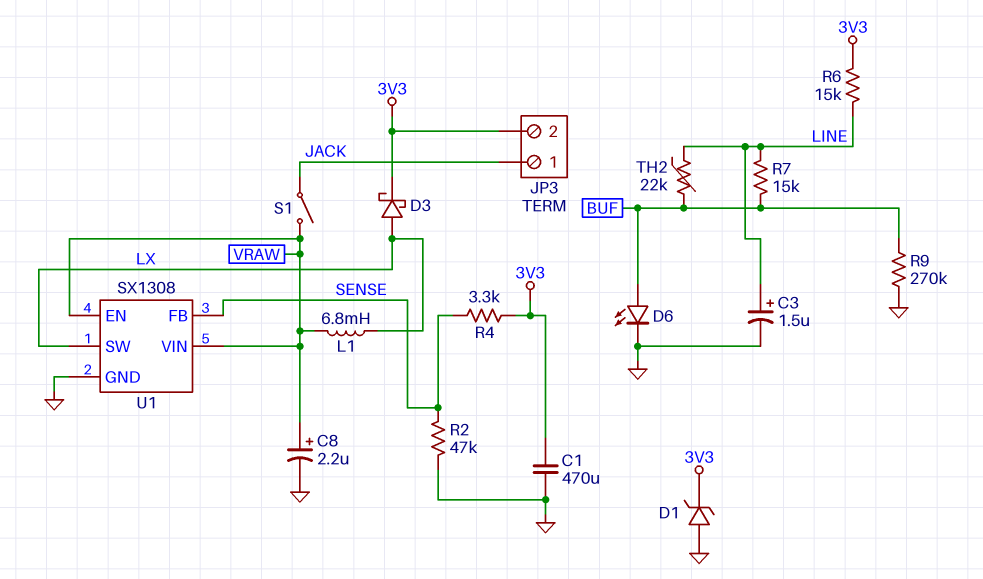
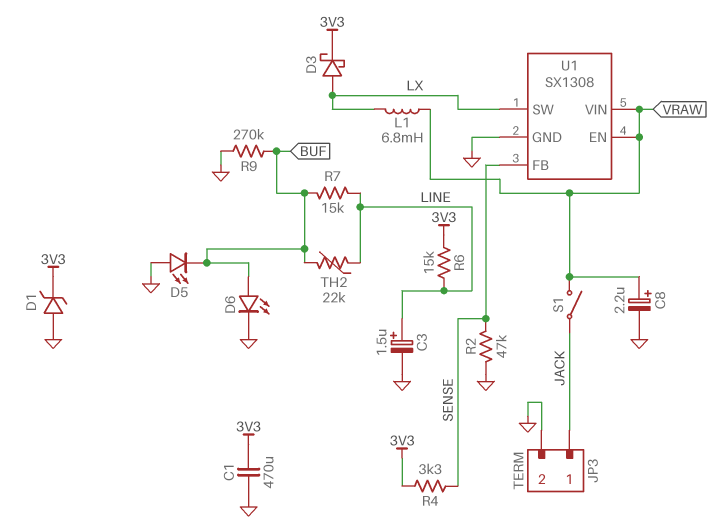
D5: none -> LED (A GND, K BUF)
JP3 pin 2: 3V3 -> GND

